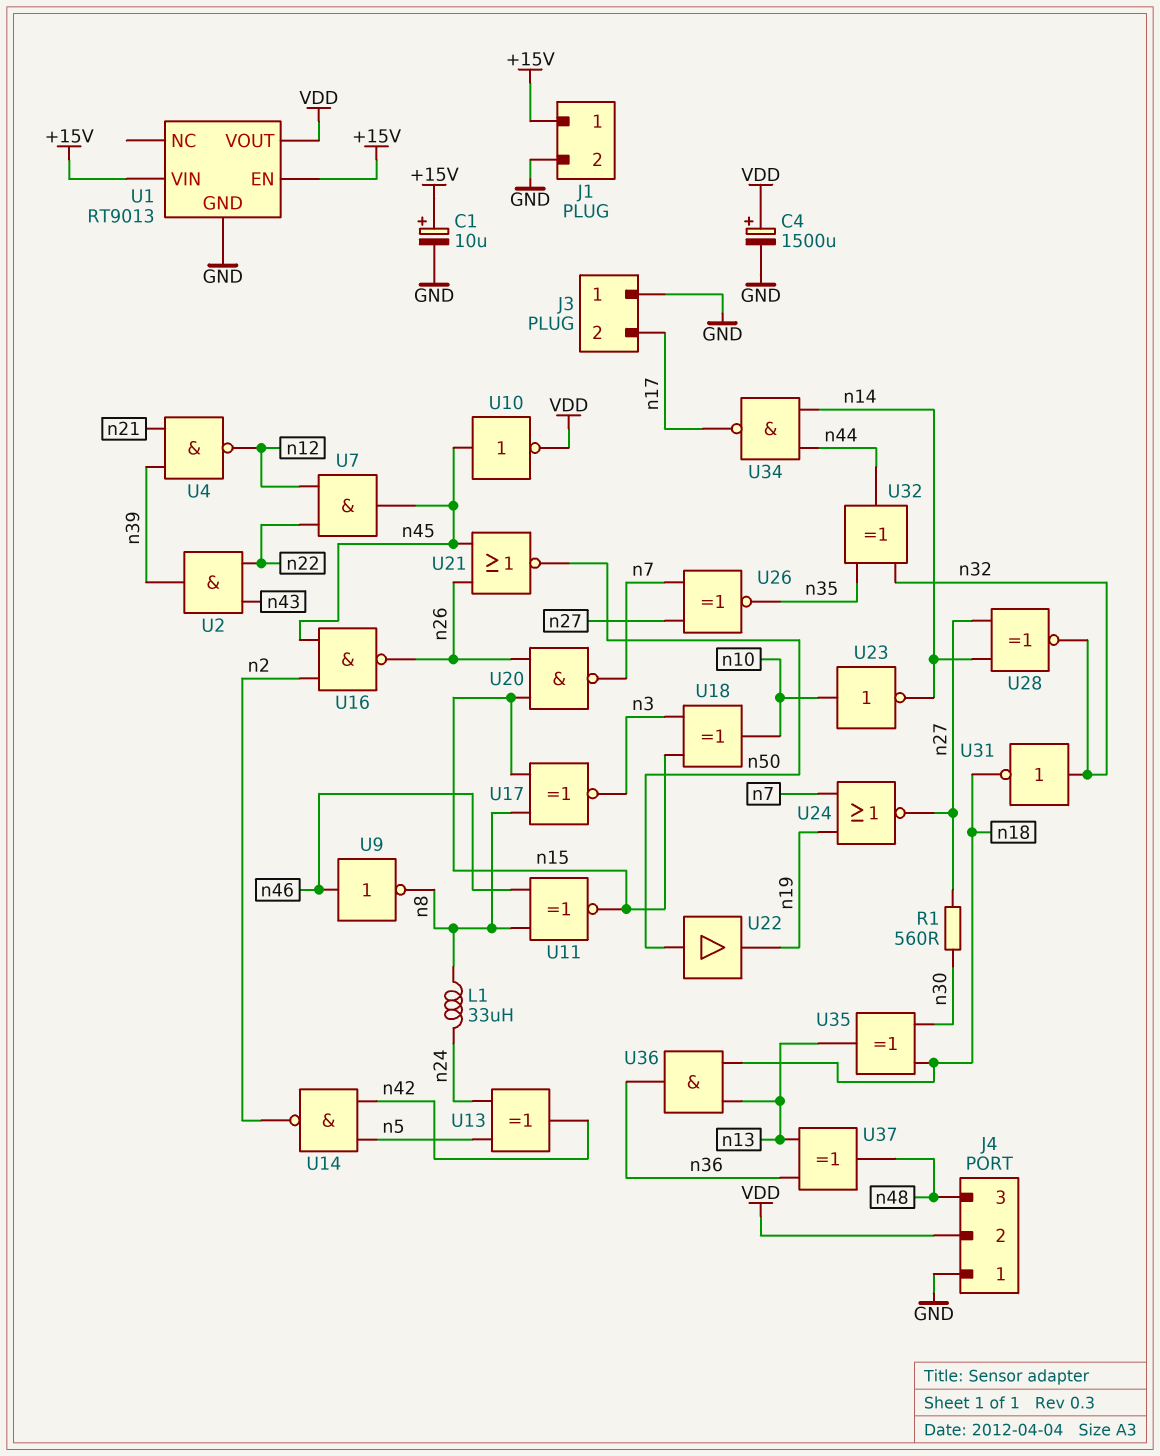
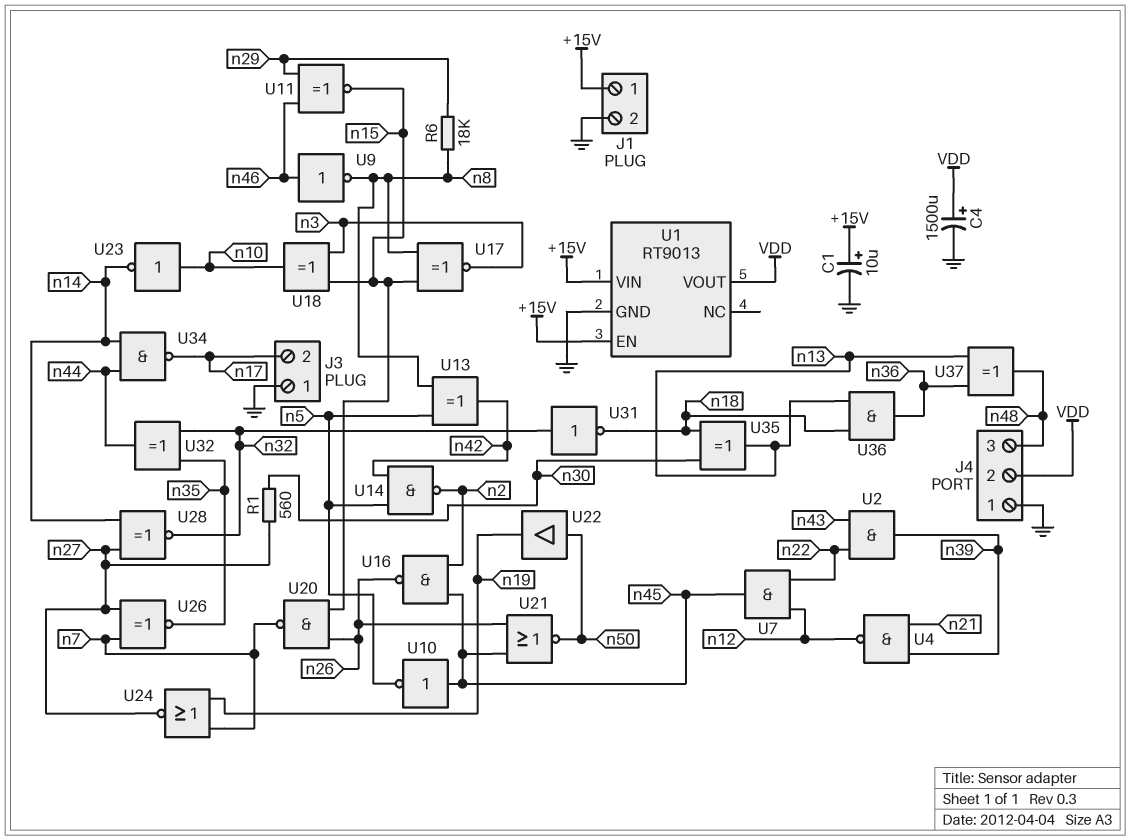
L1: 33uH (n8, n24) -> none
R6: none -> 18k (n8, n29)
U10: NOT (in n45, out VDD) -> NOT (in n45, out n5)
U11: XNOR (in n8, in n46, out n15) -> XNOR (in n29, in n46, out n15)
U13: XOR (in n5, in n24, out n42) -> XOR (in n5, in n8, out n42)

